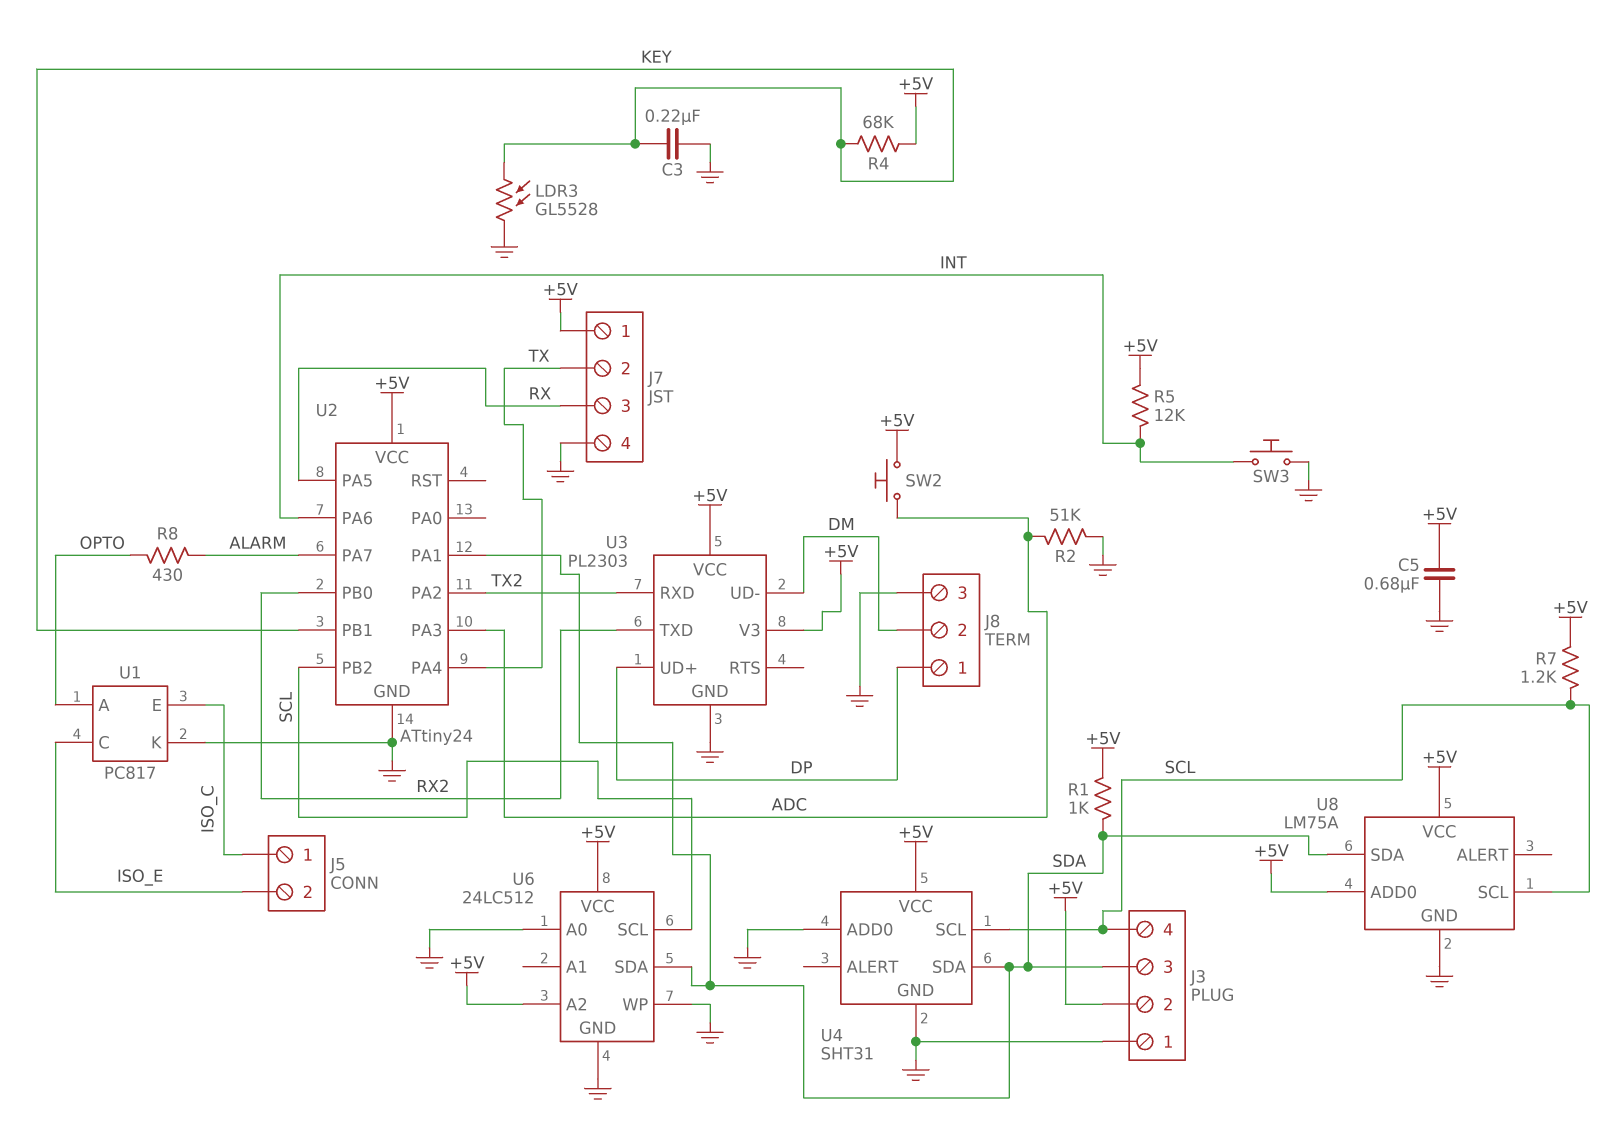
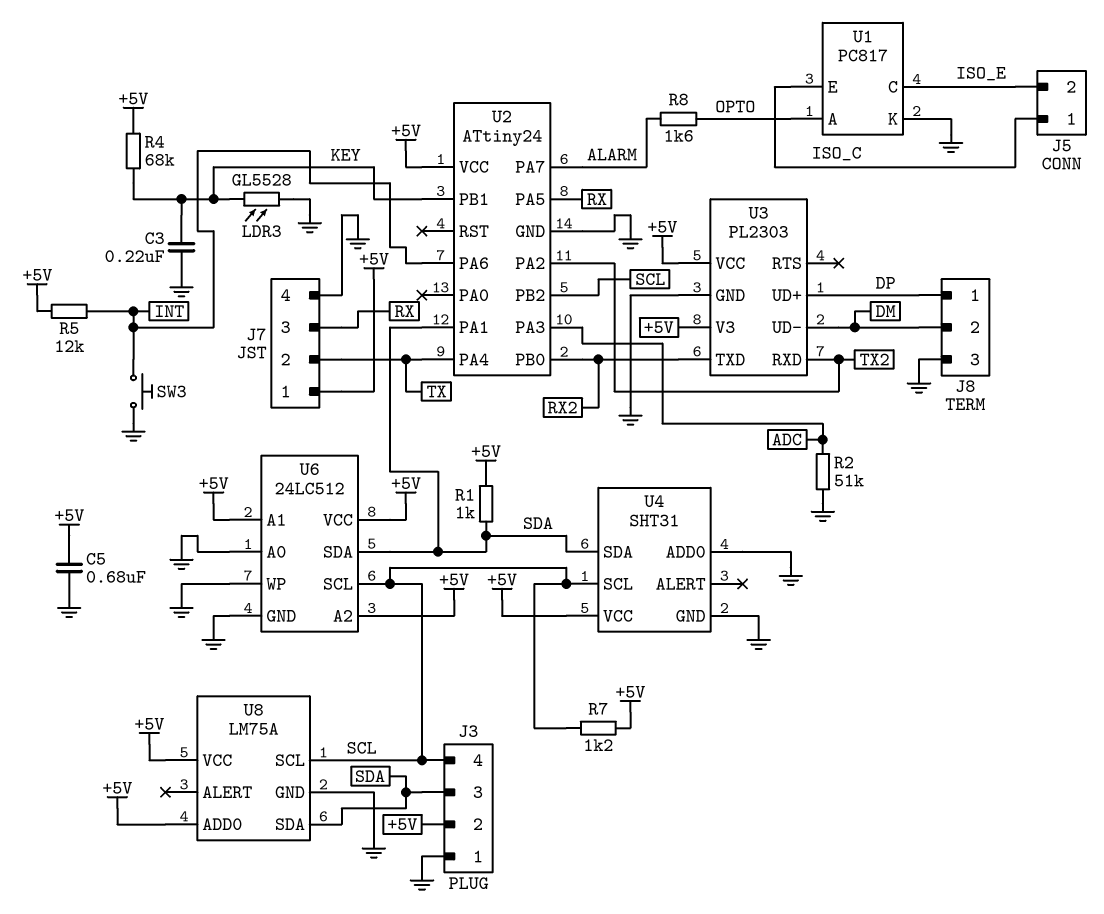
R8: 430 (ALARM, OPTO) -> 1.6k (ALARM, OPTO)
SW2: button (+5V, ADC) -> none
U6 pin A1: none -> +5V

